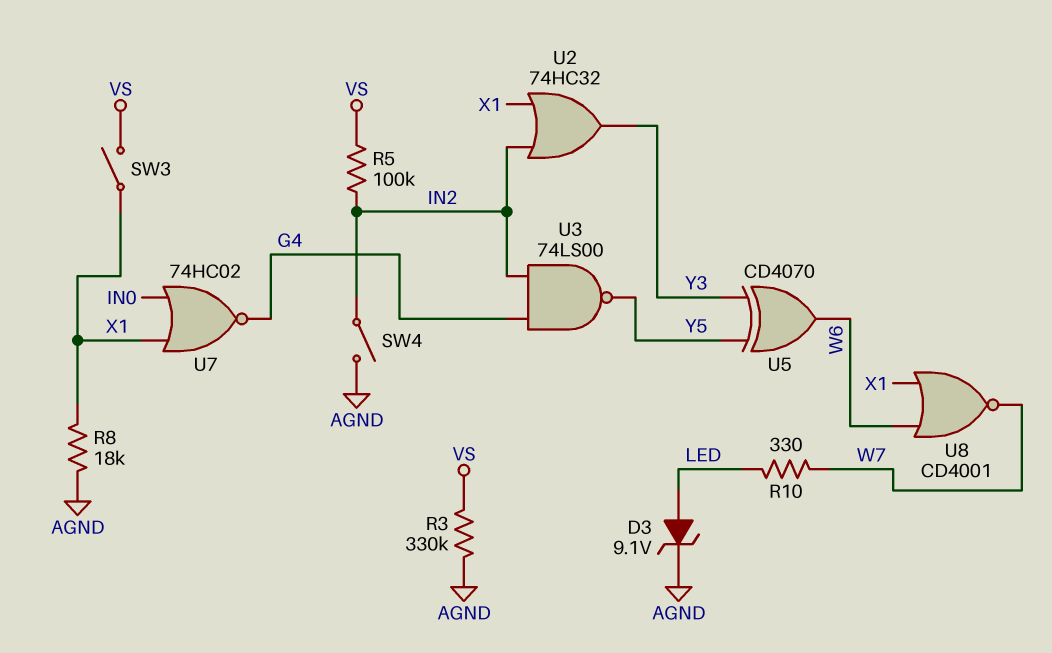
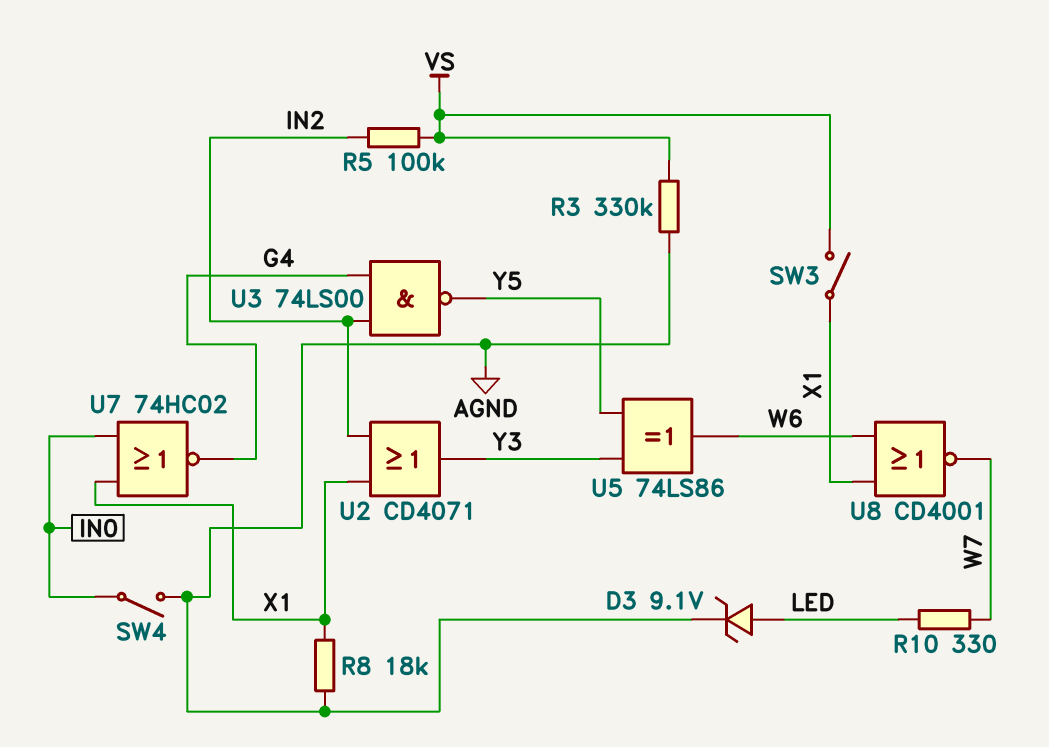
SW4: switch (AGND, IN2) -> switch (AGND, IN0)
U2: OR 74HC32 (in IN2, in X1, out Y3) -> OR CD4071 (in IN2, in X1, out Y3)
U5: XOR CD4070 (in Y3, in Y5, out W6) -> XOR 74LS86 (in Y3, in Y5, out W6)

